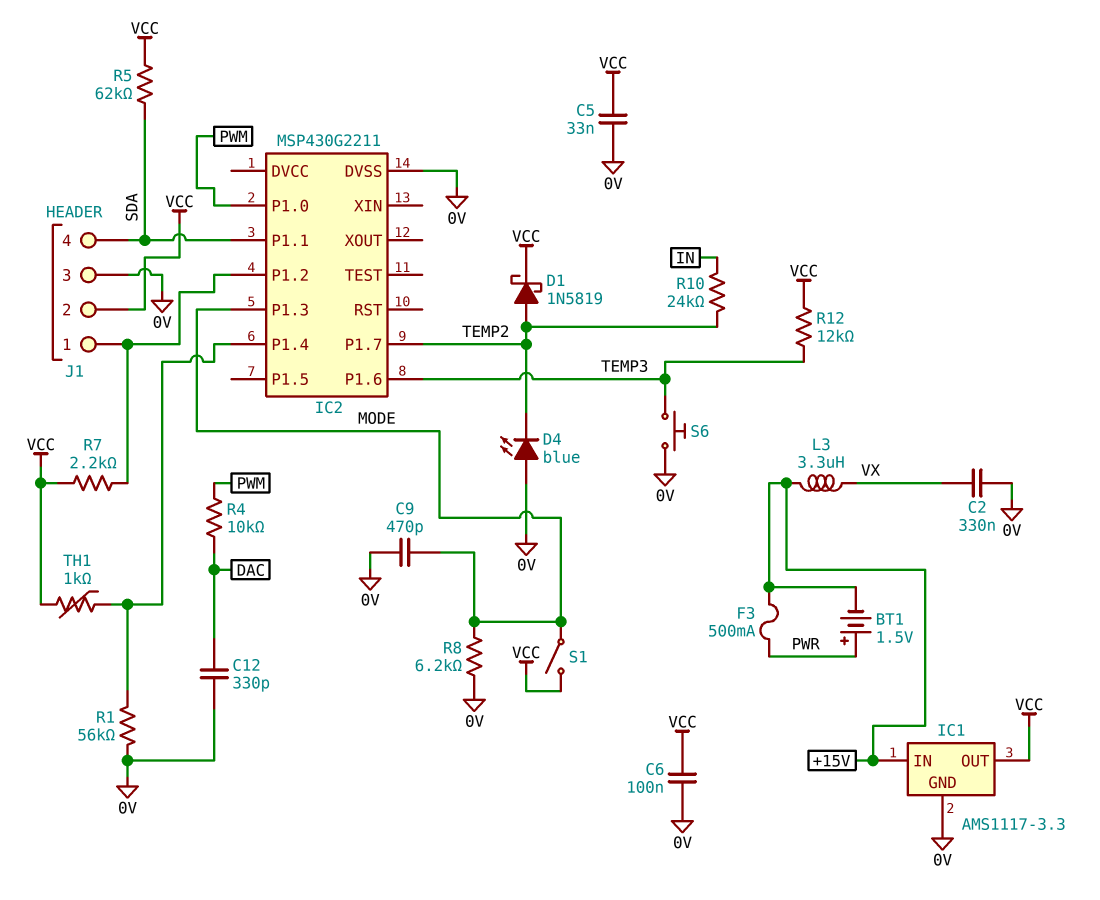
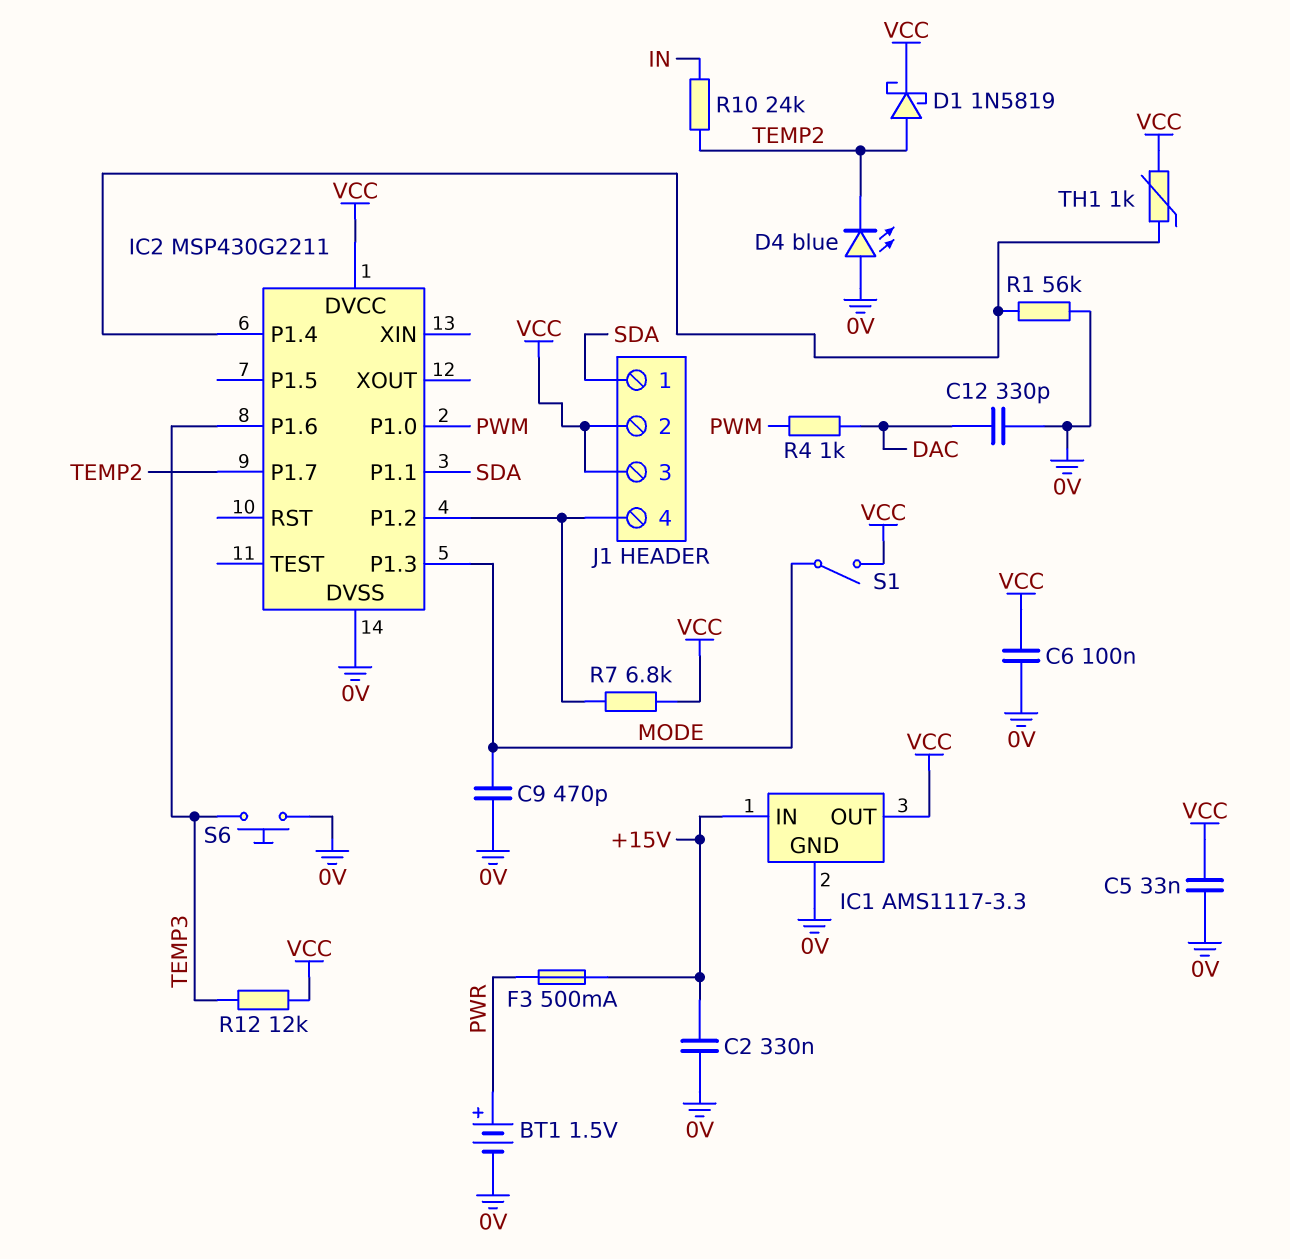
BT1: 1.5V (plus PWR, minus +15V) -> 1.5V (plus PWR, minus 0V)
C2: 330nF (0V, VX) -> 330nF (+15V, 0V)
IC2 pin DVCC: none -> VCC
J1 pin 1: IC2/P1.2 -> SDA
J1 pin 3: 0V -> VCC
J1 pin 4: SDA -> IC2/P1.2
L3: 3.3uH (+15V, VX) -> none
R4: 10k (DAC, PWM) -> 1k (DAC, PWM)
R5: 62k (SDA, VCC) -> none
R7: 2.2k (IC2/P1.2, VCC) -> 6.8k (IC2/P1.2, VCC)
R8: 6.2k (0V, MODE) -> none

